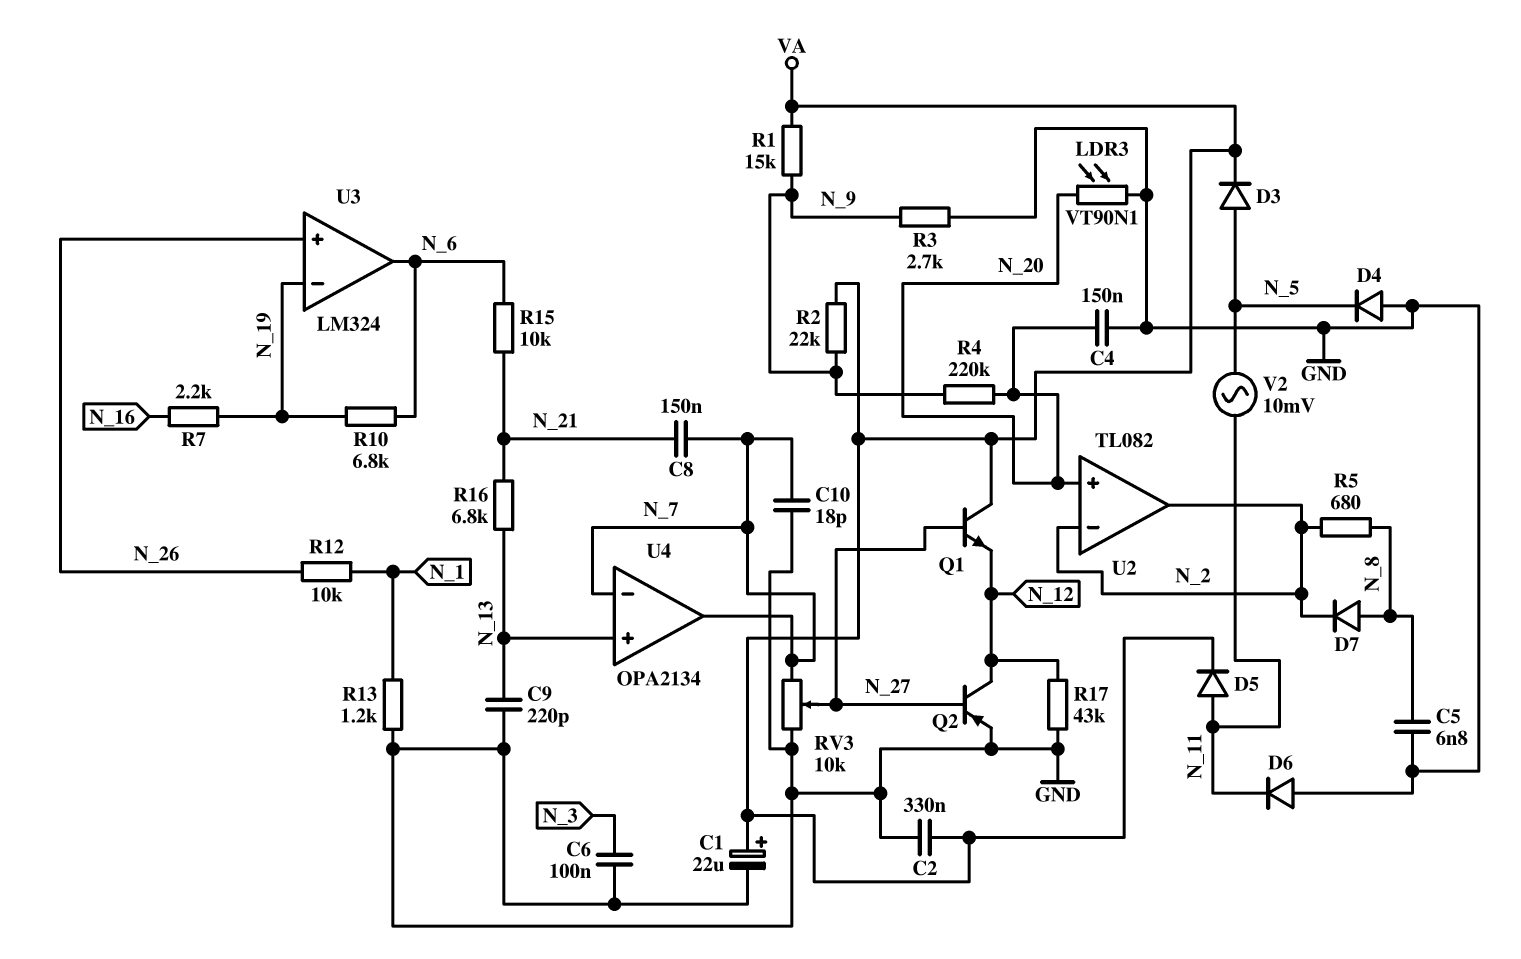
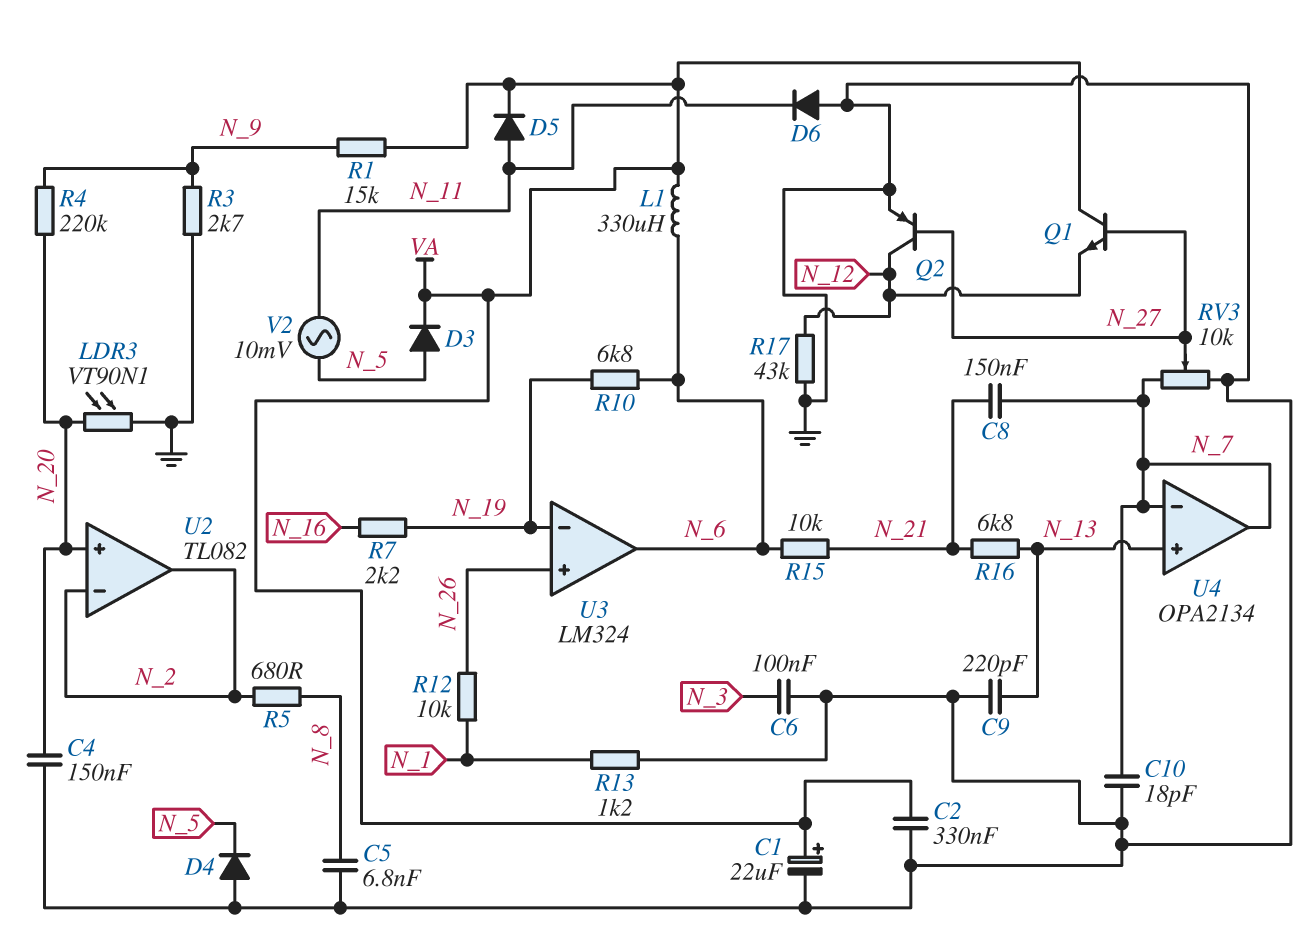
D7: diode (A N_8, K N_2) -> none
L1: none -> 330uH (N_6, VA)
R2: 22k (N_9, VA) -> none

